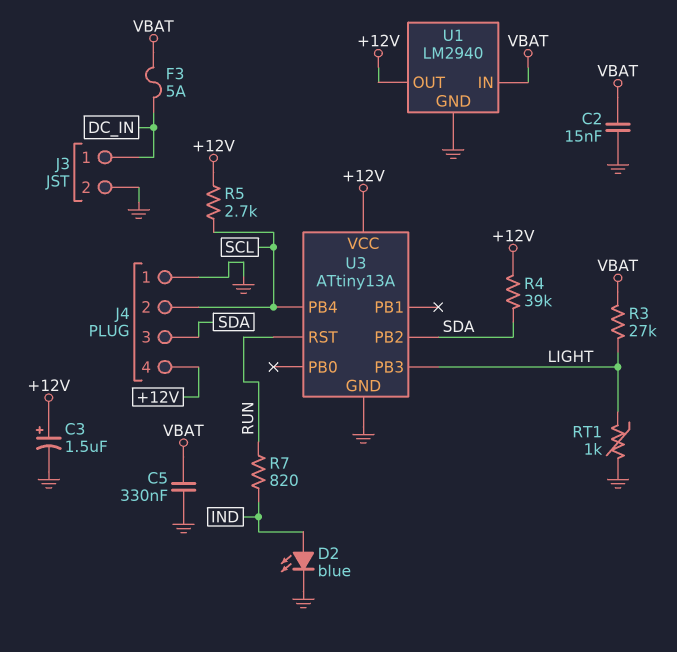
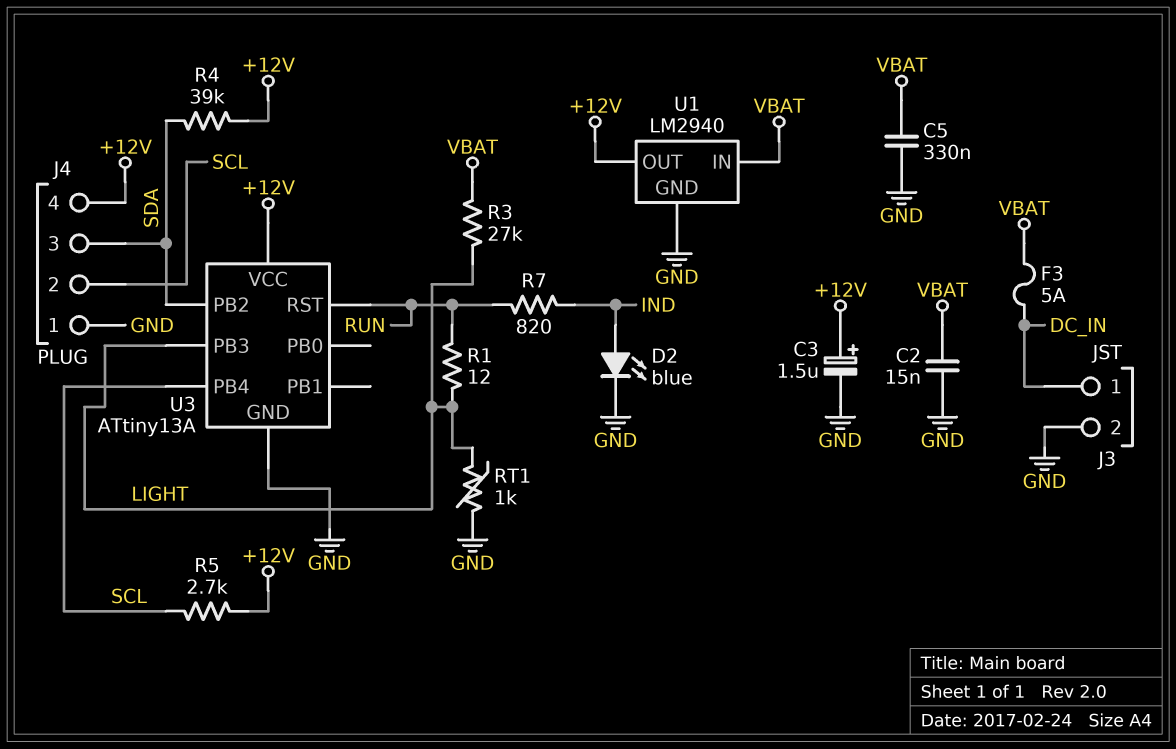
R1: none -> 12 (LIGHT, RUN)

